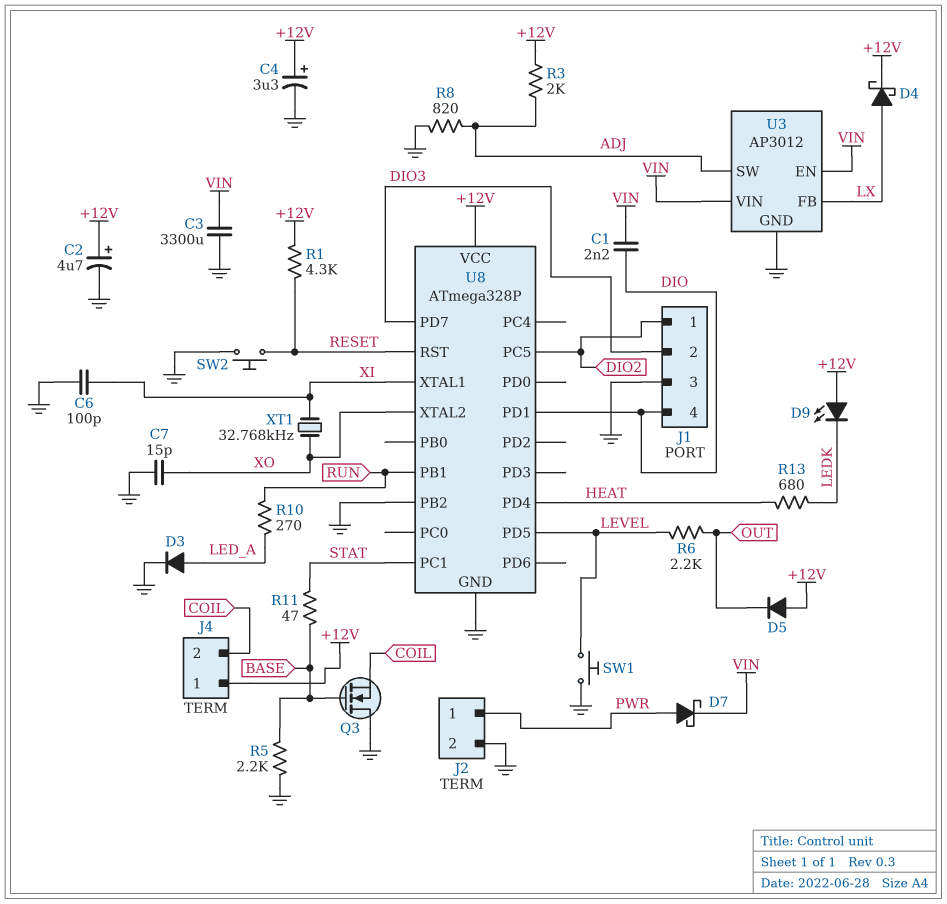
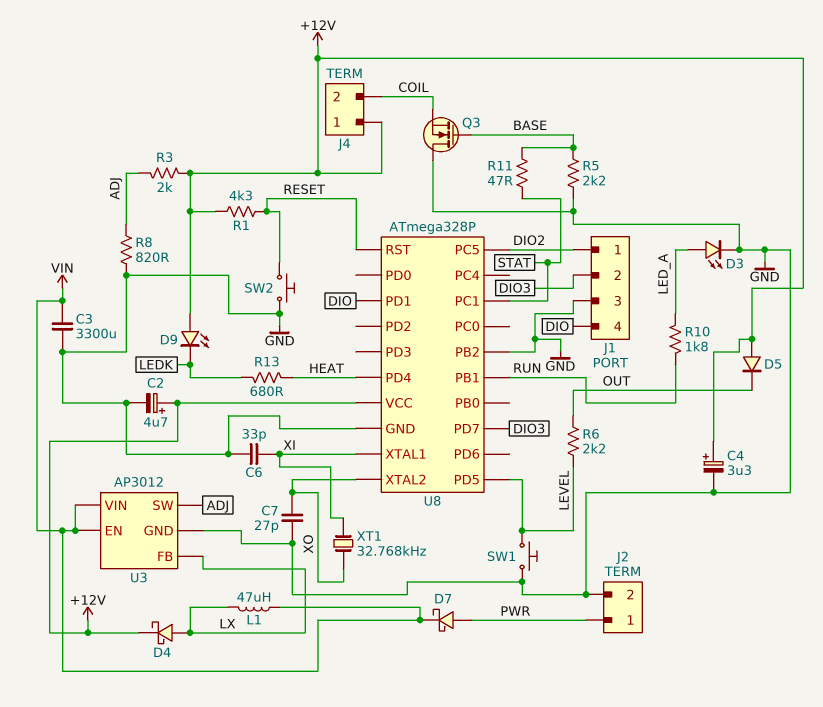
C1: 2.2nF (DIO, VIN) -> none
C6: 100pF (GND, XI) -> 33pF (GND, XI)
C7: 15pF (GND, XO) -> 27pF (GND, XO)
D3: diode (A LED_A, K GND) -> LED (A LED_A, K GND)
L1: none -> 47uH (LX, VIN)
R10: 270 (LED_A, RUN) -> 1.8k (LED_A, RUN)

